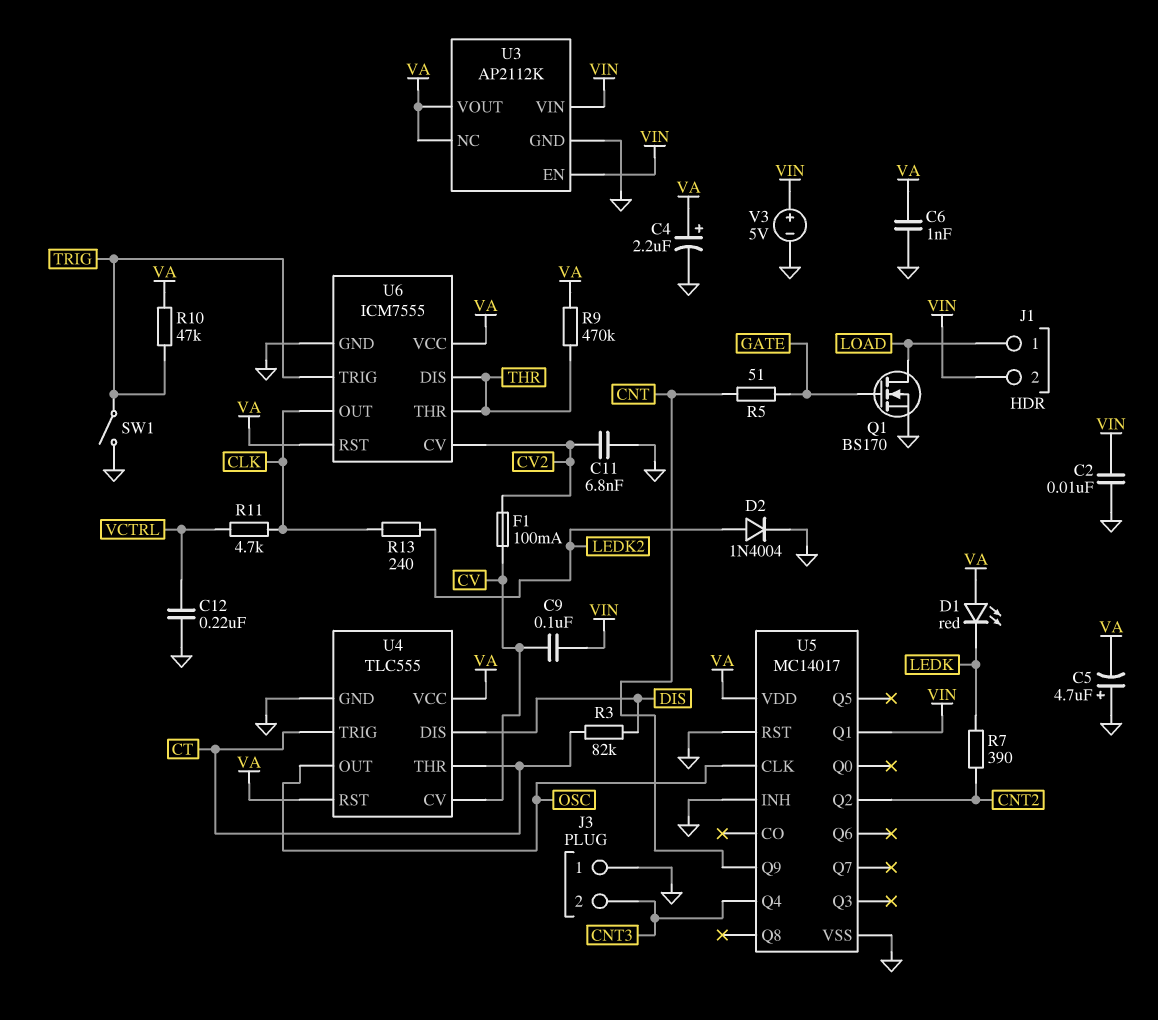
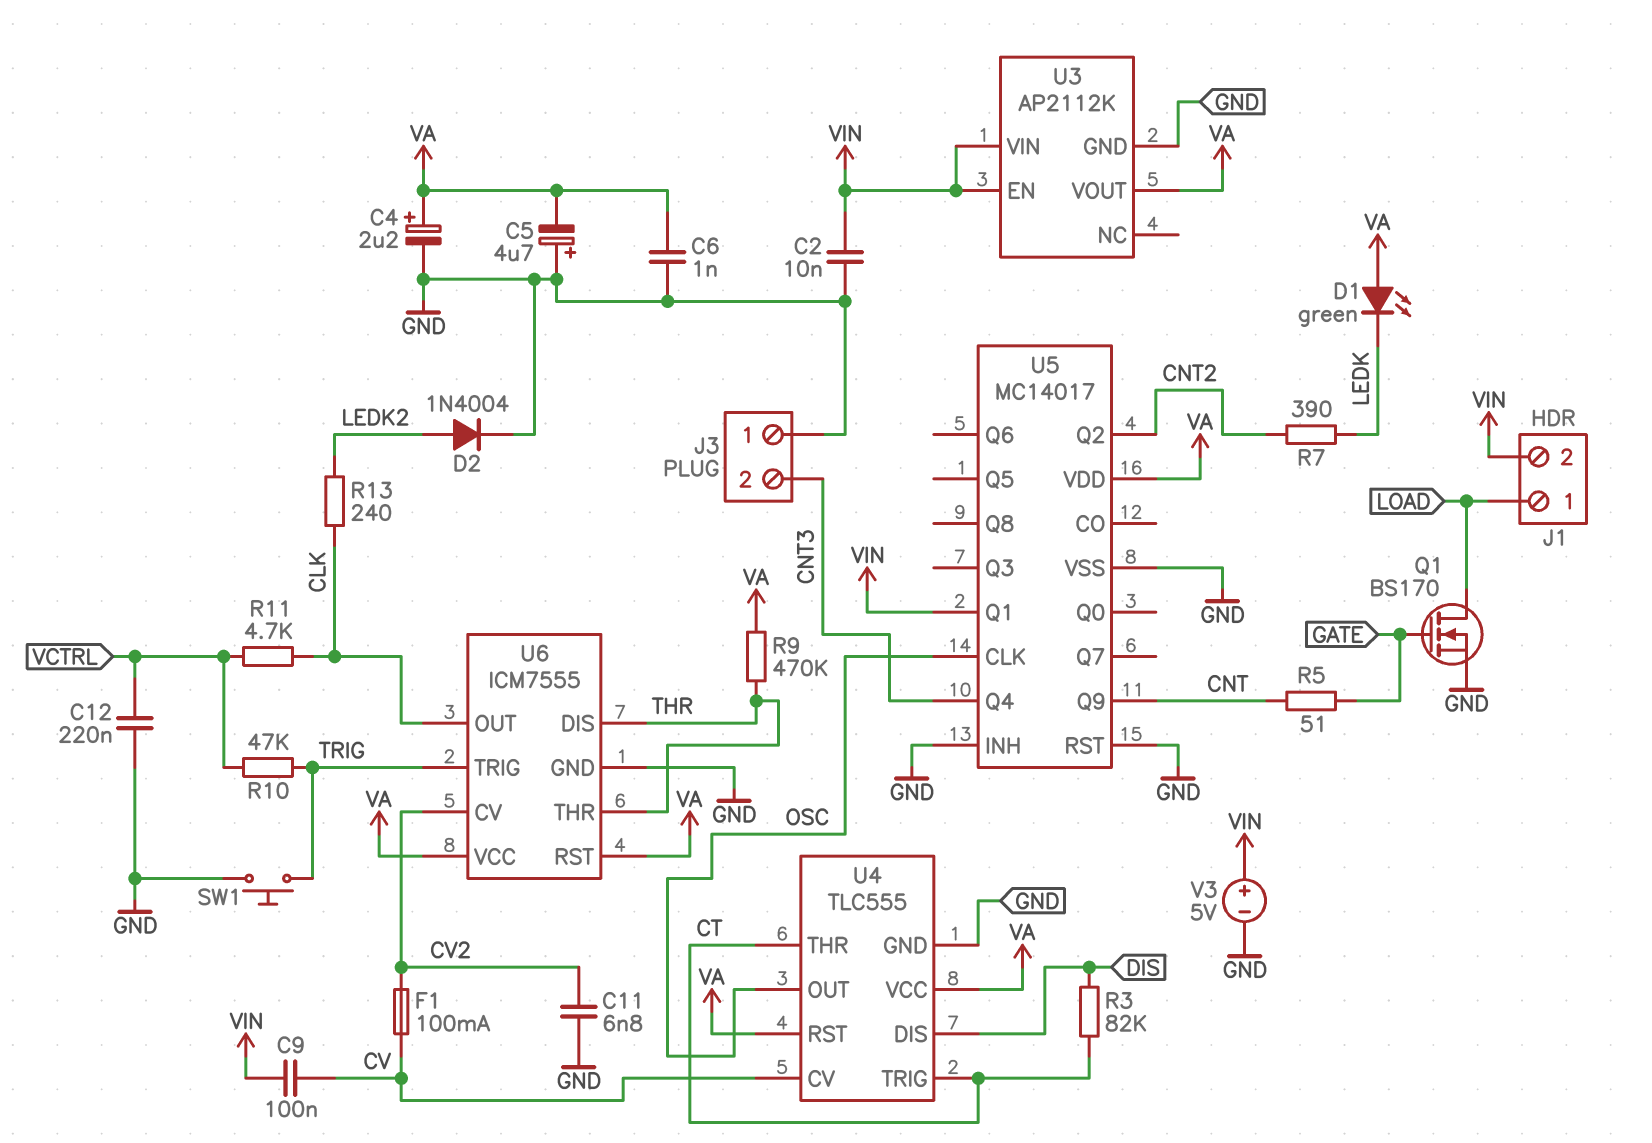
D1: LED red (A VA, K LEDK) -> LED green (A VA, K LEDK)
R10: 47k (TRIG, VA) -> 47k (TRIG, VCTRL)
SW1: switch (GND, TRIG) -> button (GND, TRIG)
U3 pin NC: VA -> none

